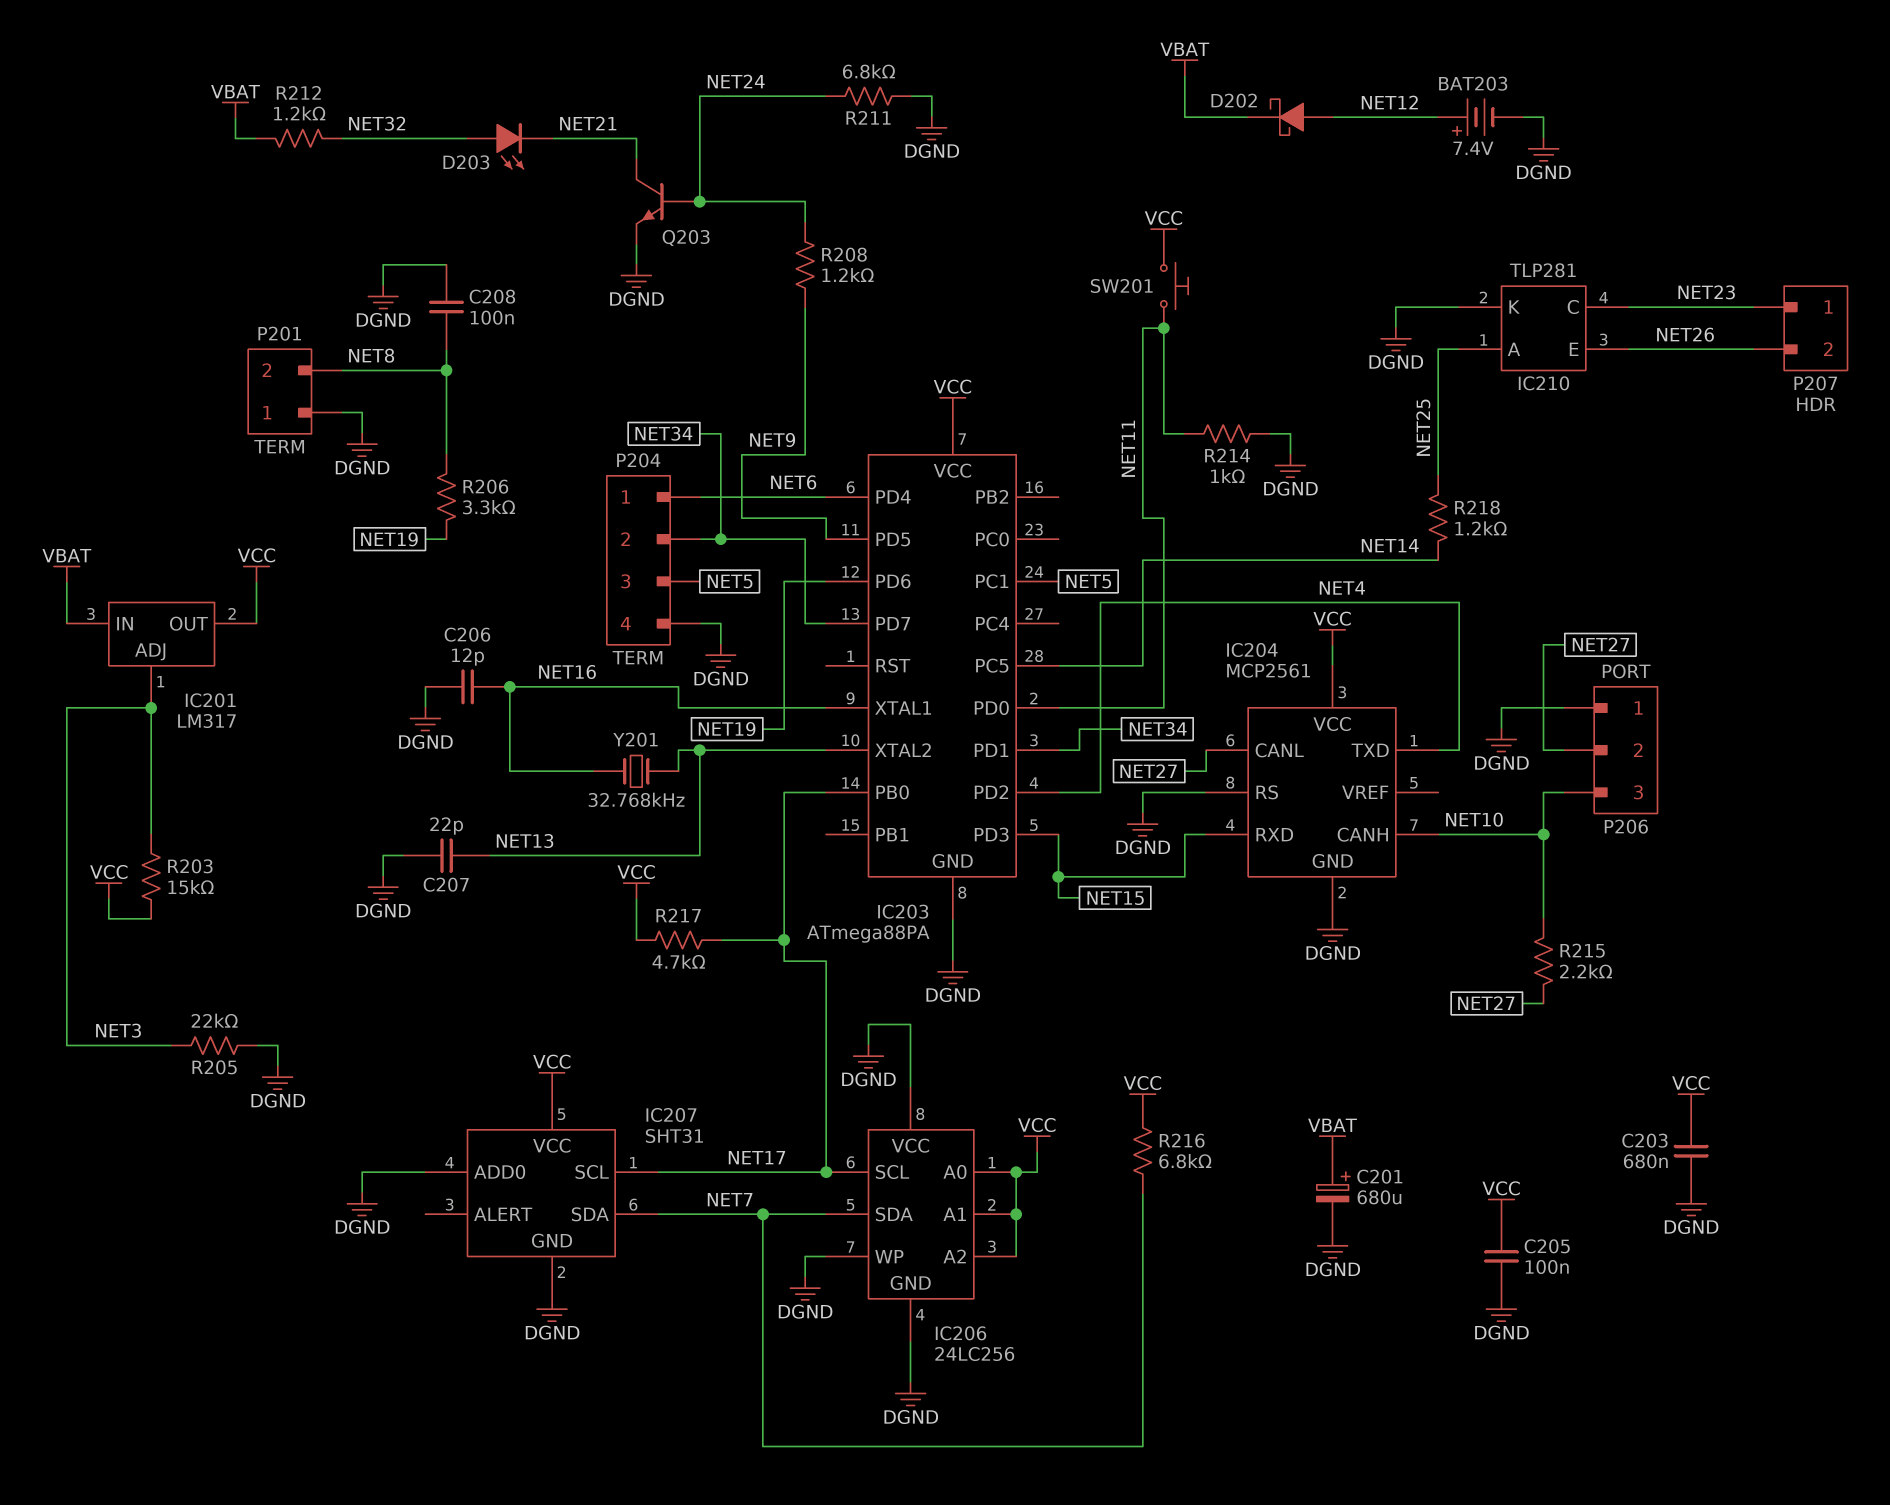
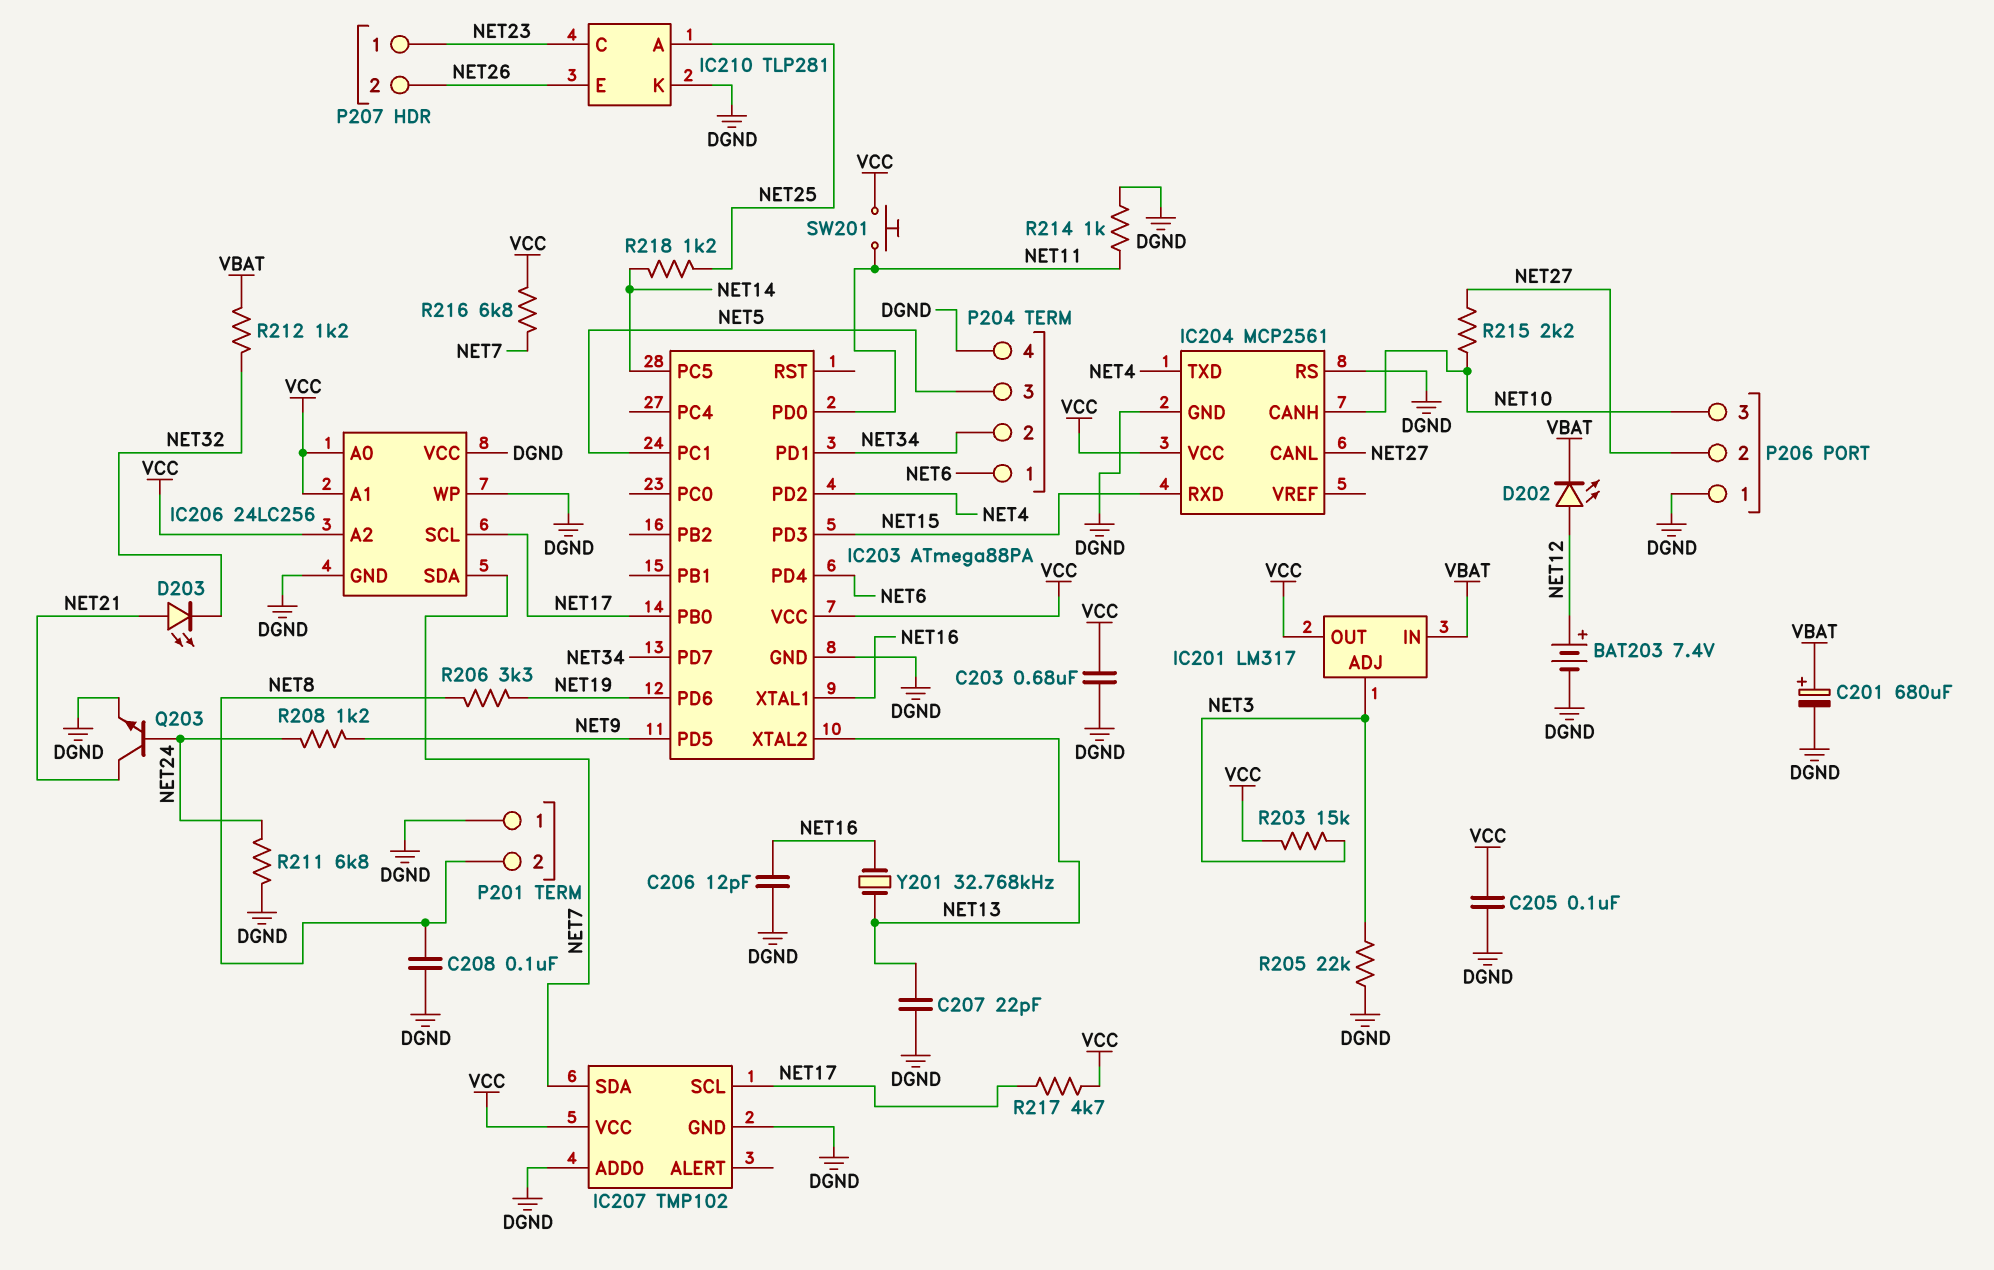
D202: schottky (A NET12, K VBAT) -> LED (A NET12, K VBAT)
D203: LED (A NET32, K NET21) -> LED (A NET21, K NET32)
IC207: SHT31 -> TMP102

